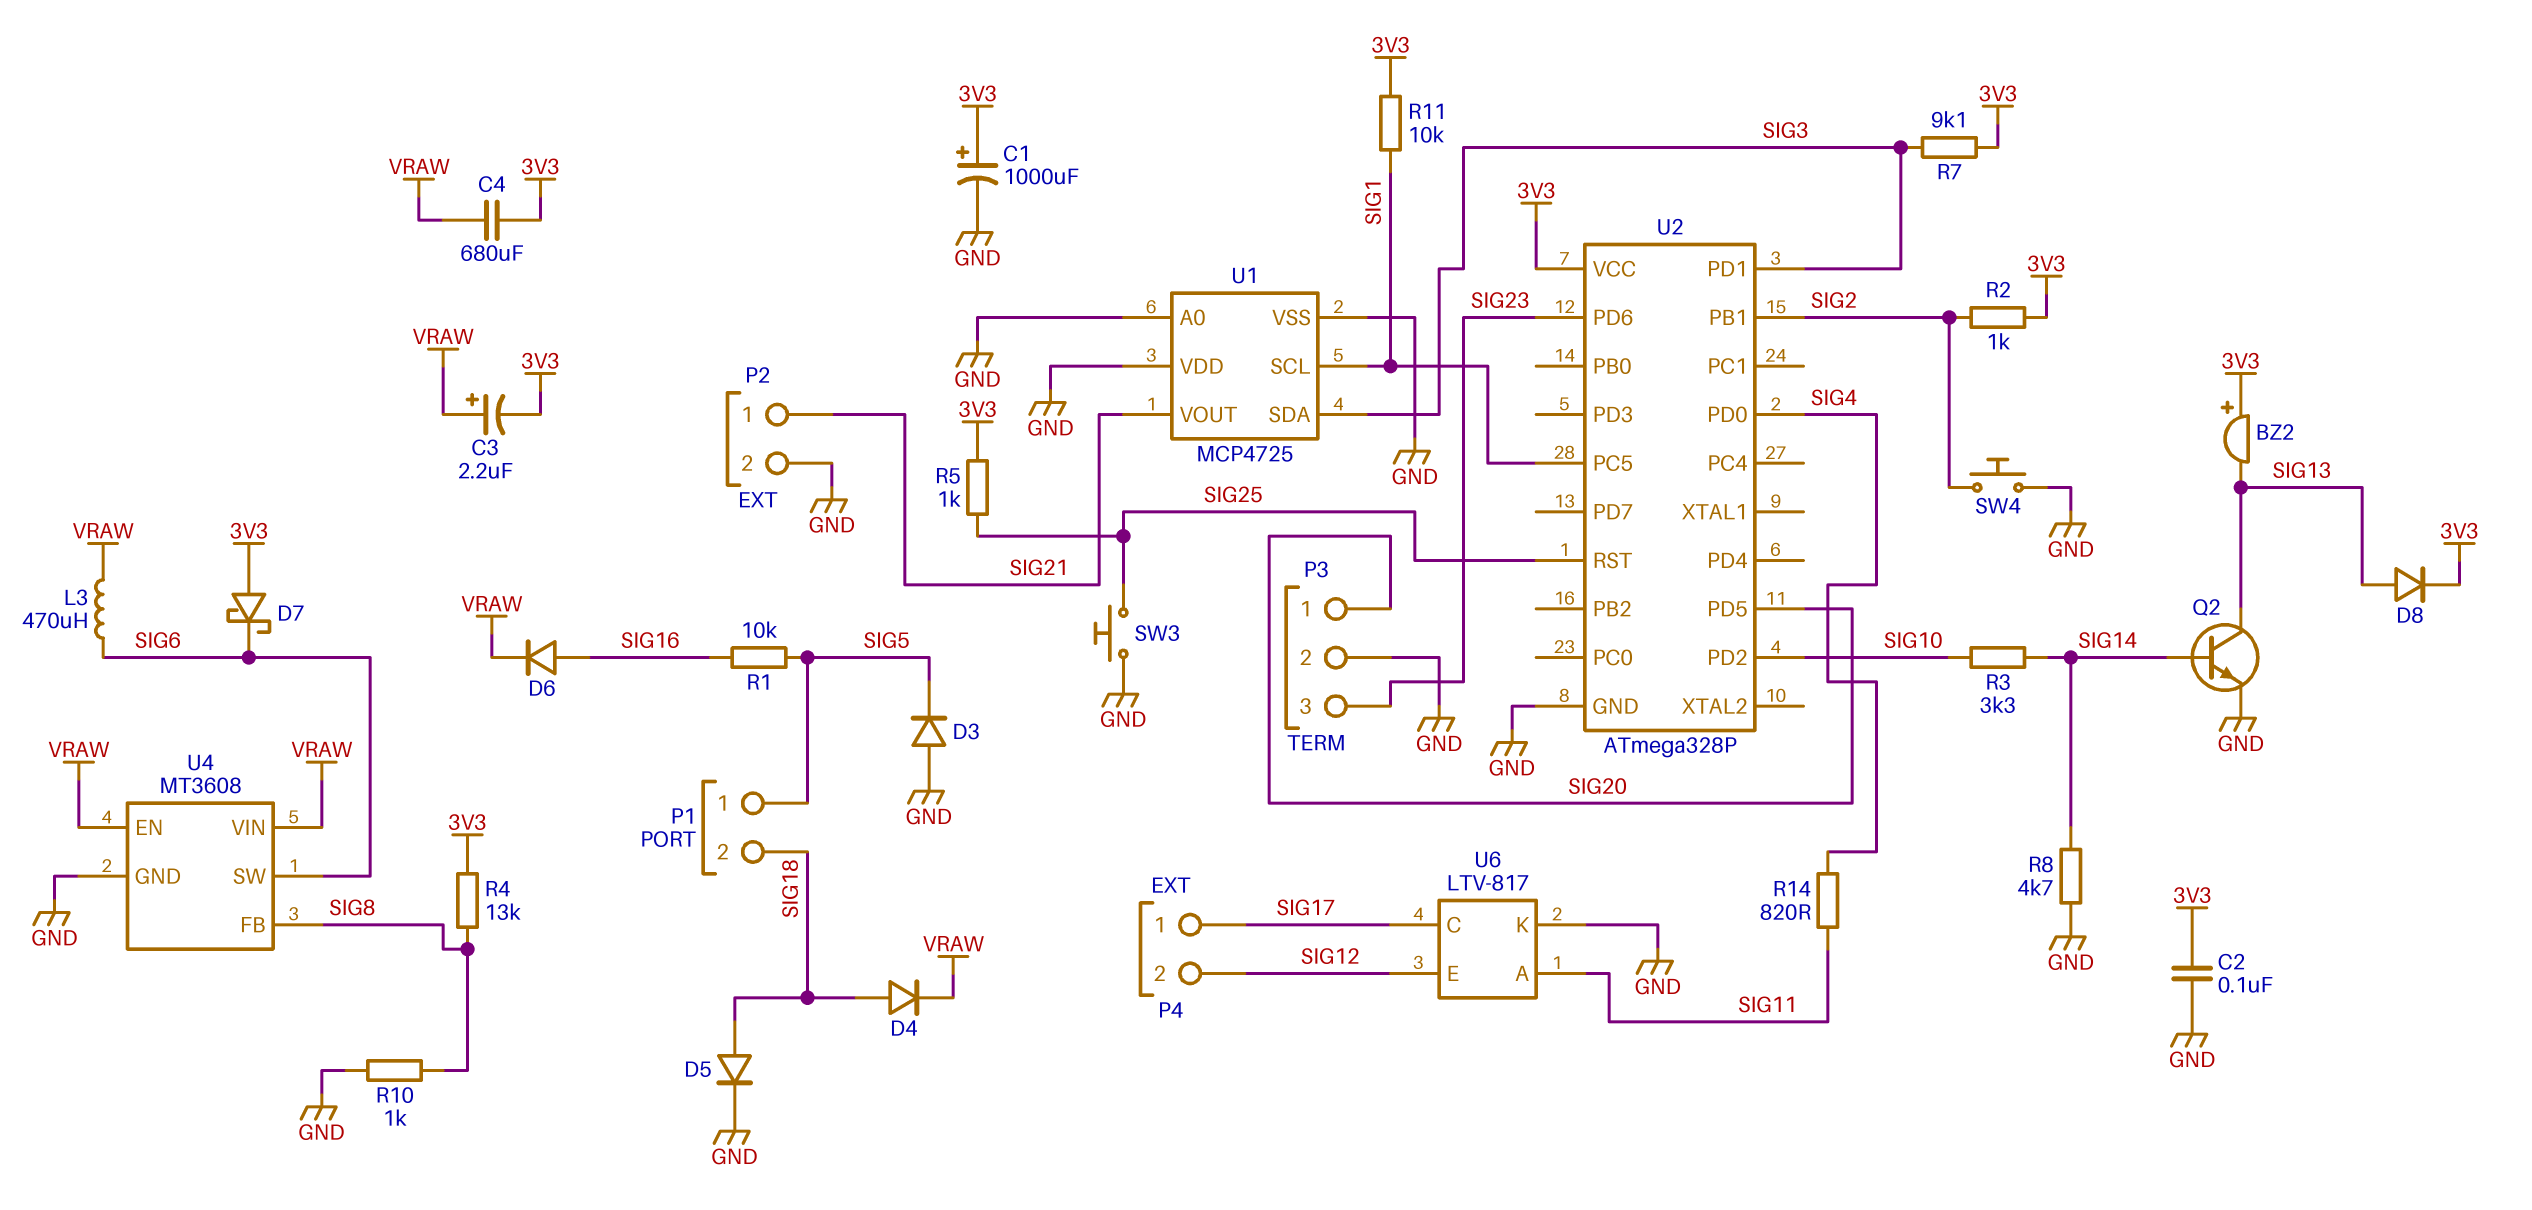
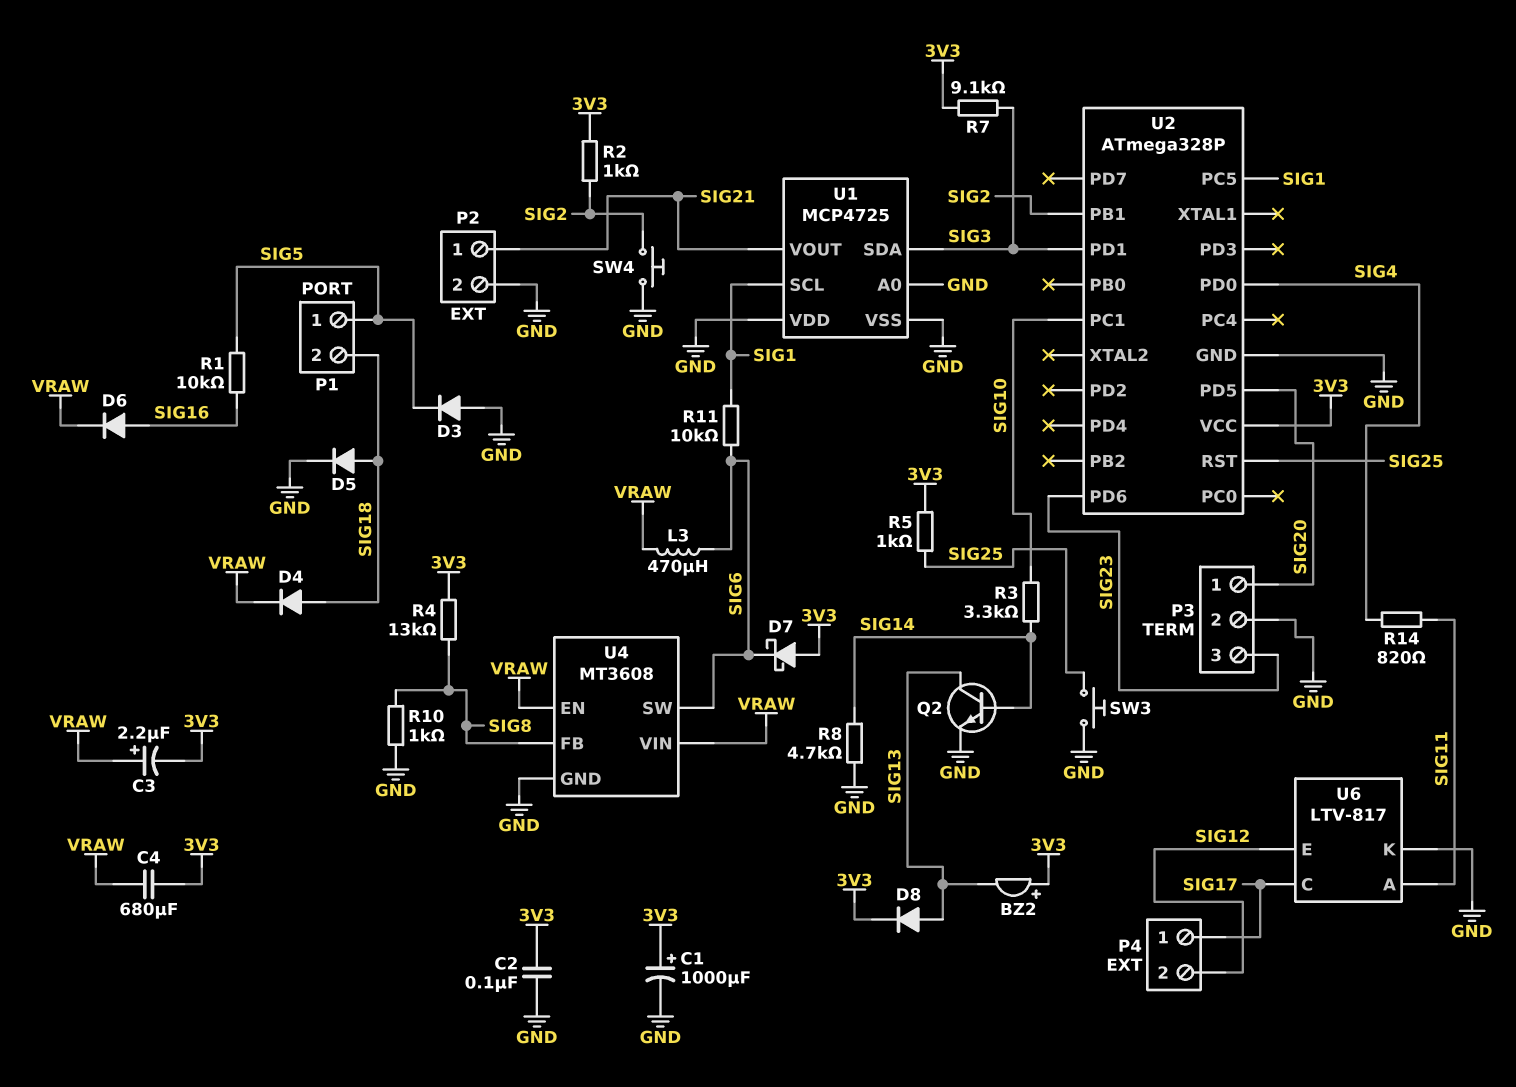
R11: 10k (3V3, SIG1) -> 10k (SIG1, SIG6)
U2 pin PC1: none -> SIG10
U2 pin PD2: SIG10 -> none

